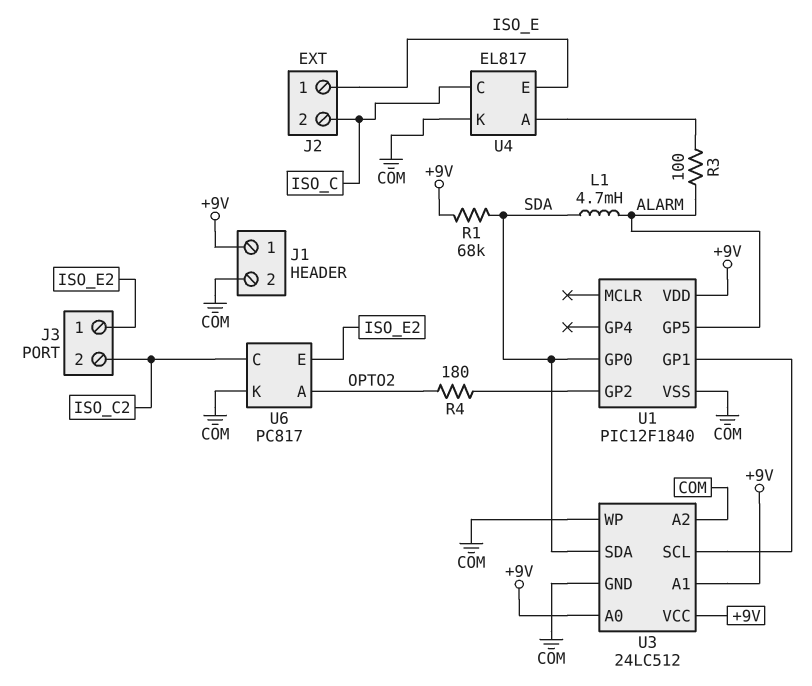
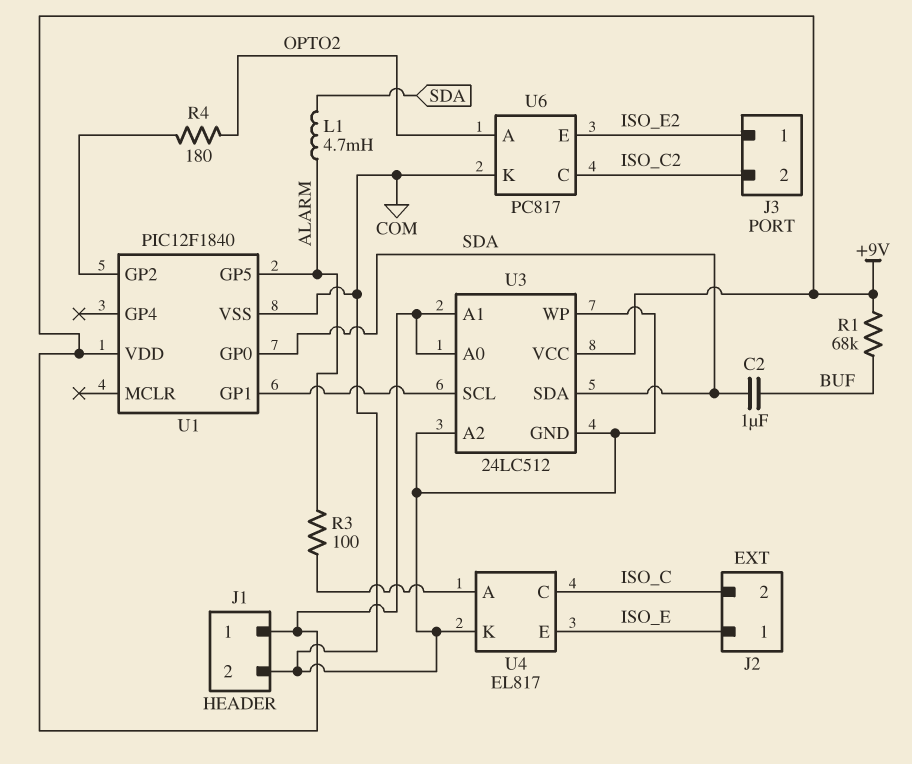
C2: none -> 1uF (BUF, SDA)
R1: 68k (+9V, SDA) -> 68k (+9V, BUF)

